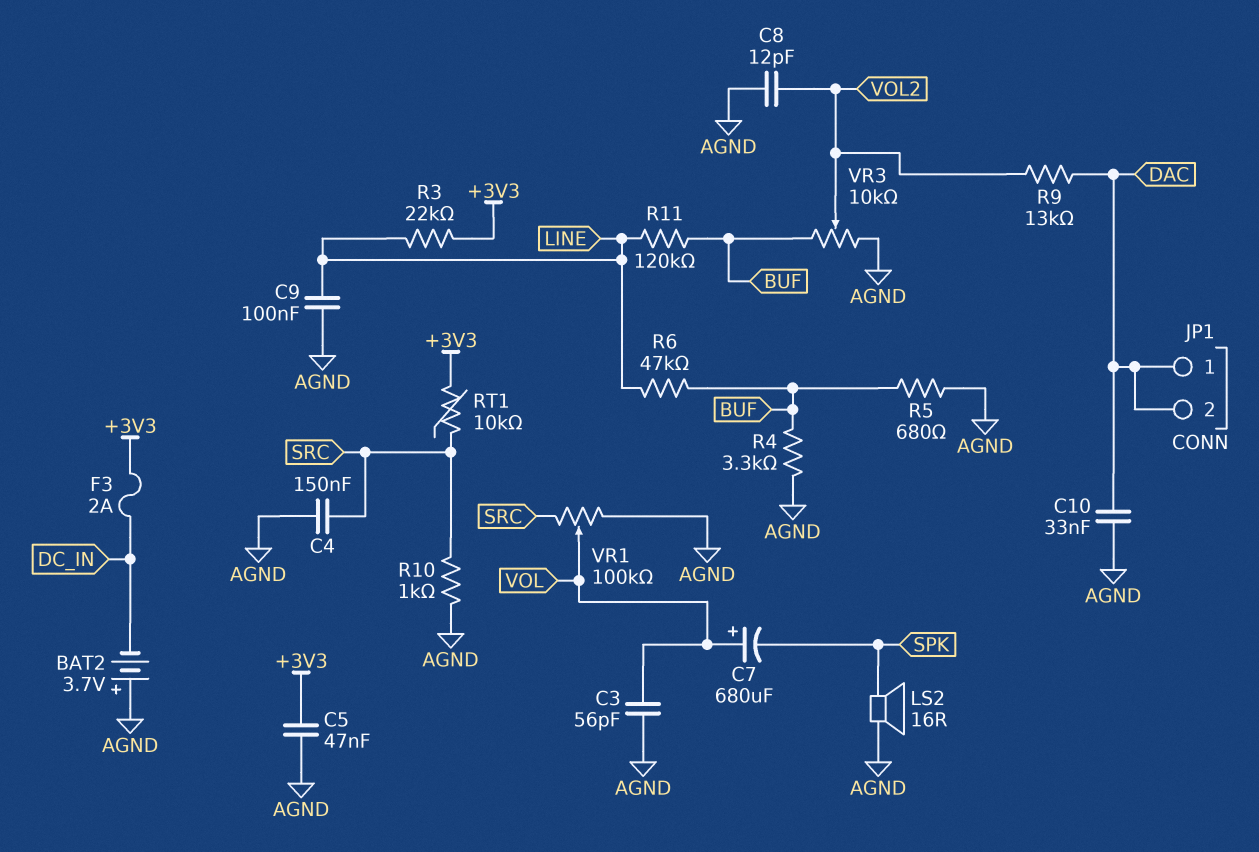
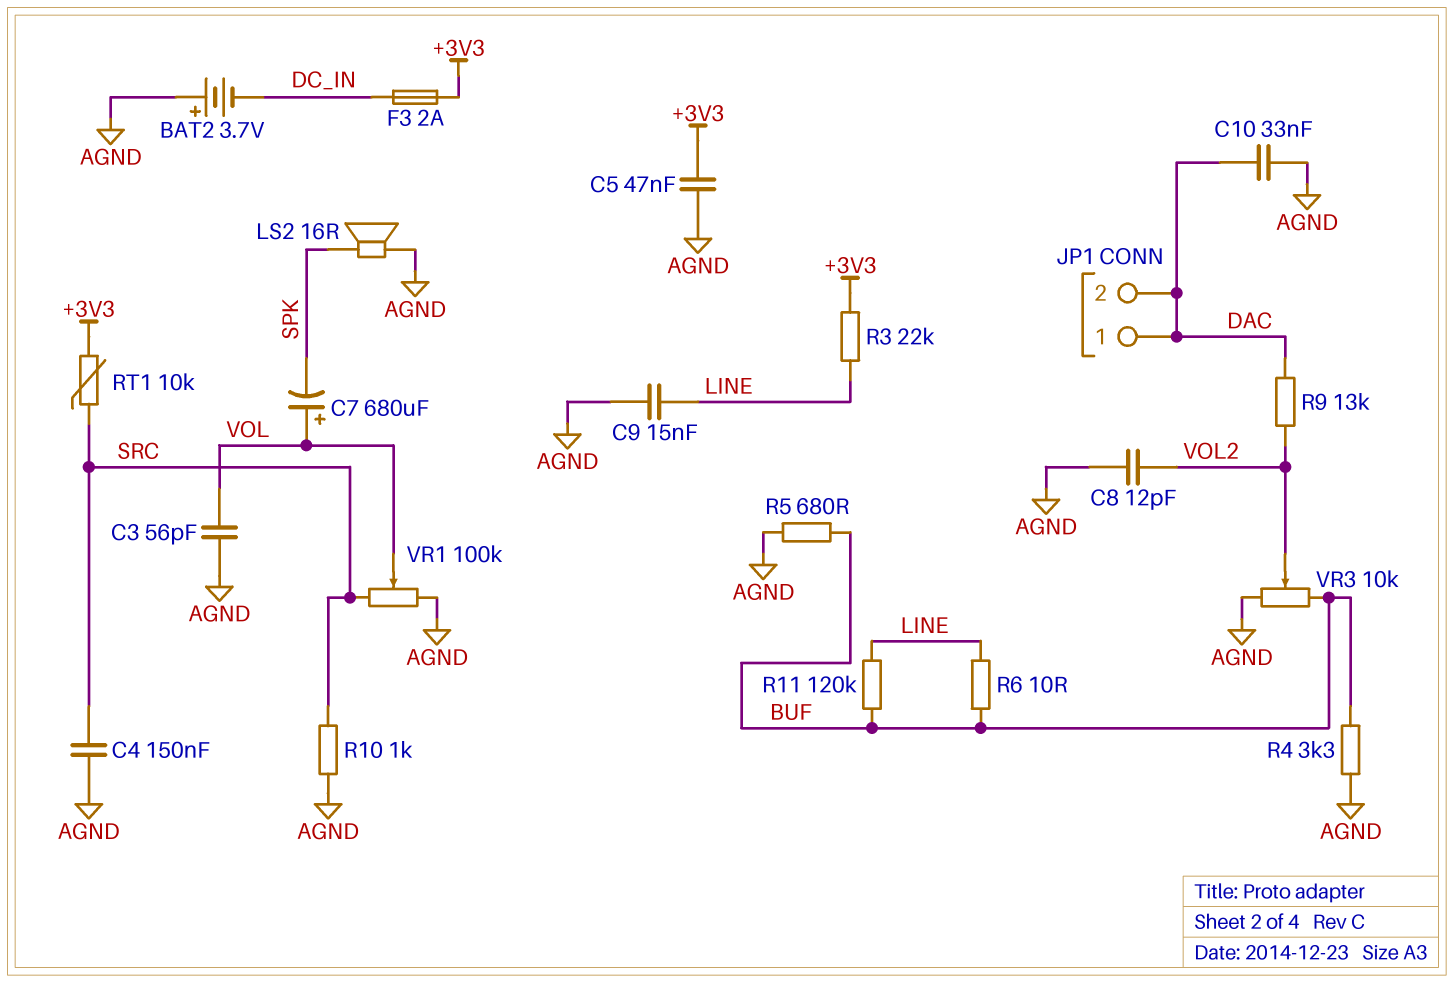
C9: 100nF (AGND, LINE) -> 15nF (AGND, LINE)
R6: 47k (BUF, LINE) -> 10 (BUF, LINE)

